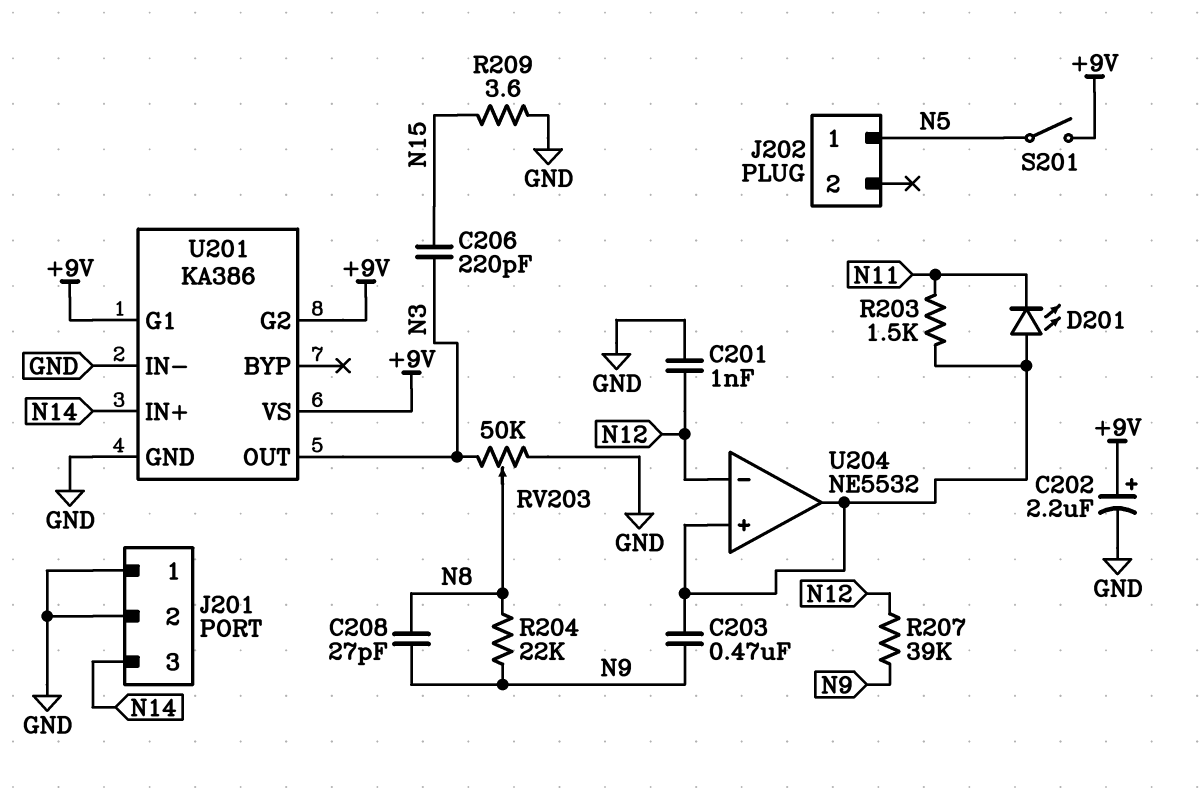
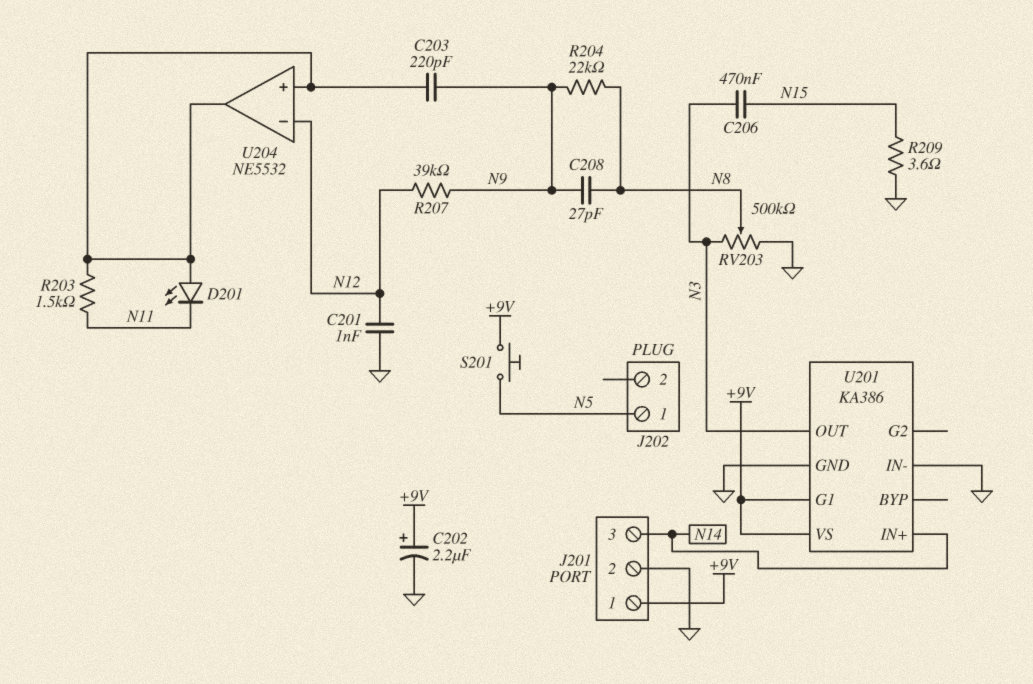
C203: 470nF (N9, U204/in+) -> 220pF (N9, U204/in+)
C206: 220pF (N3, N15) -> 470nF (N3, N15)
J201 pin 1: GND -> +9V
RV203: 50k (GND, N3, wiper N8) -> 500k (GND, N3, wiper N8)
S201: switch (+9V, N5) -> button (+9V, N5)
U201 pin G2: +9V -> none

